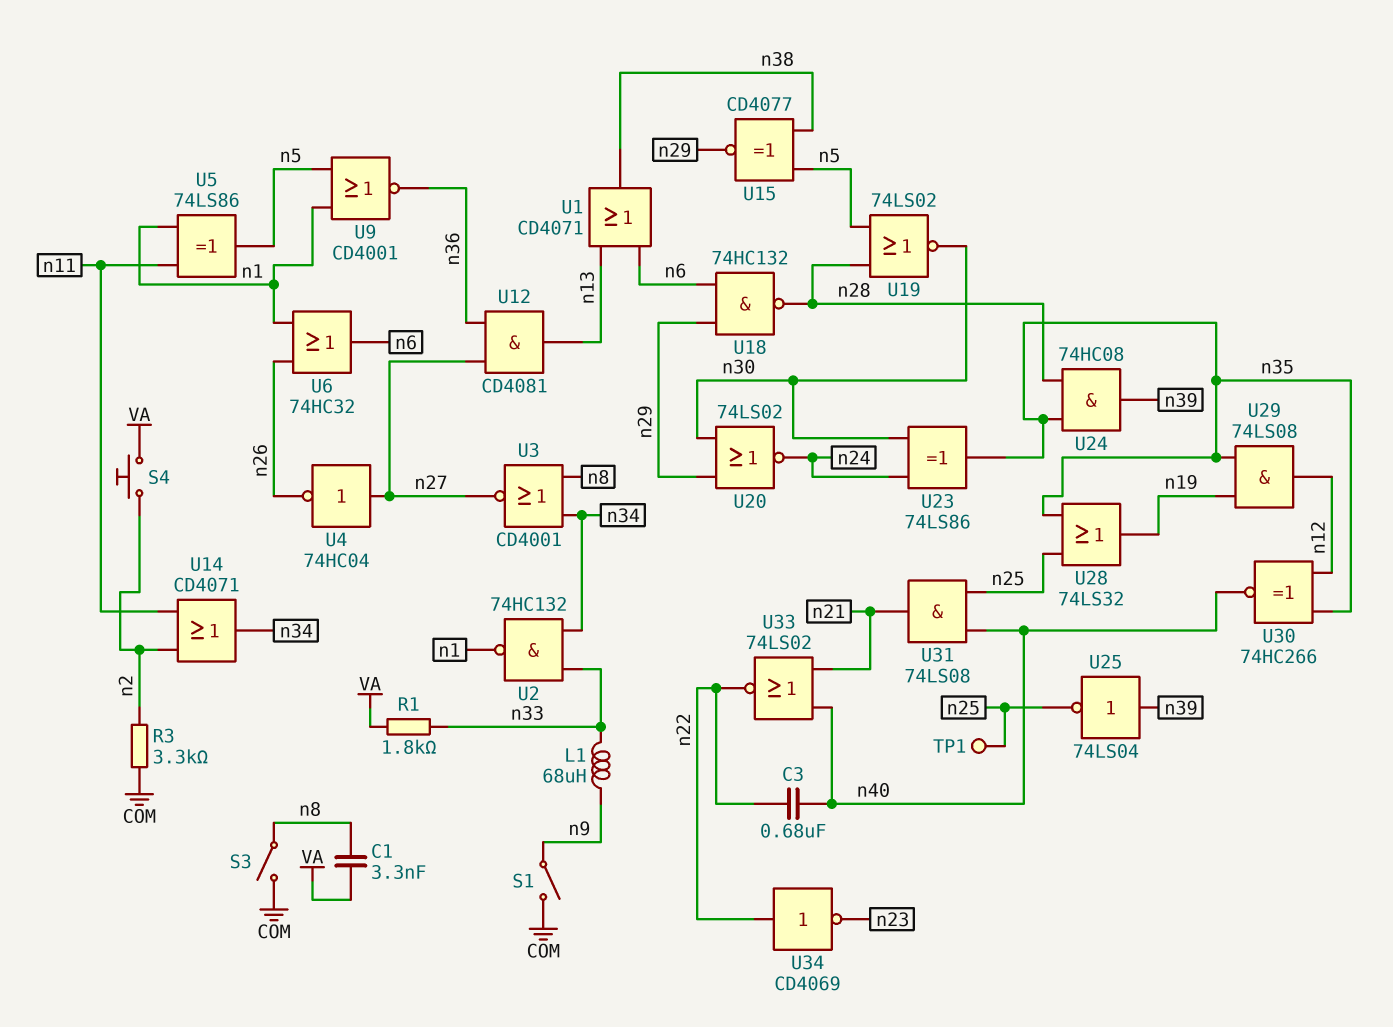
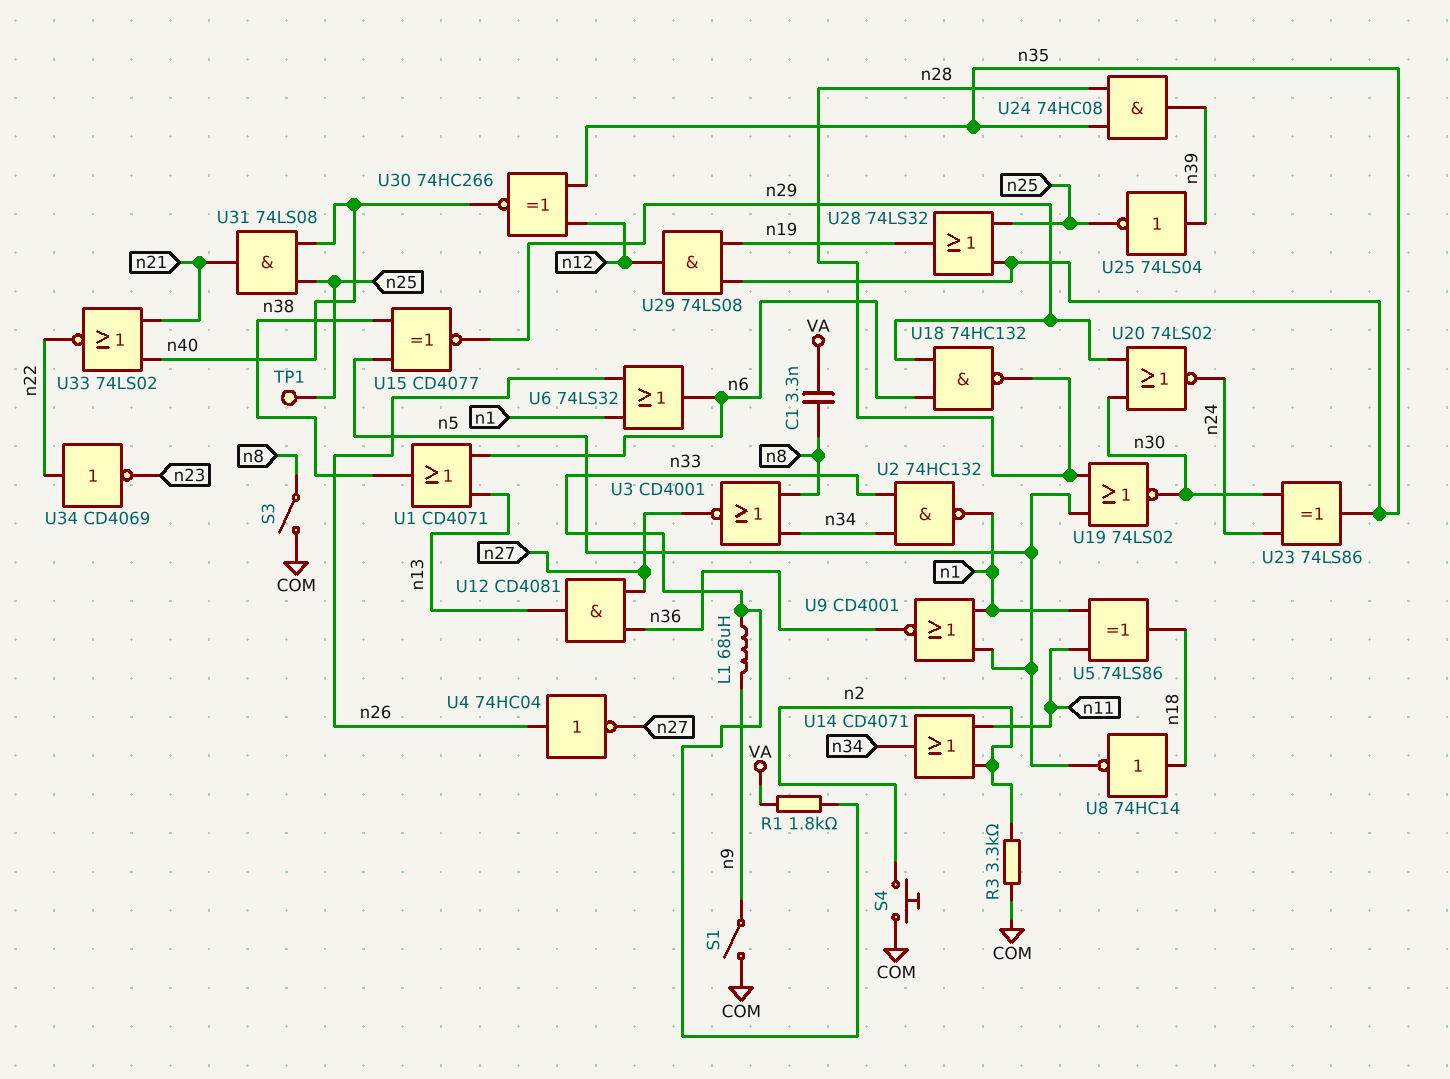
C3: 680nF (n22, n40) -> none
S4: button (VA, n2) -> button (COM, n2)
U4: NOT 74HC04 (in n27, out n26) -> NOT 74HC04 (in n26, out n27)
U5: XOR 74LS86 (in n1, in n11, out n5) -> XOR 74LS86 (in n1, in n11, out n18)
U6: OR 74HC32 (in n1, in n26, out n6) -> OR 74LS32 (in n1, in n26, out n6)
U8: none -> NOT 74HC14 (in n18, out n5)

